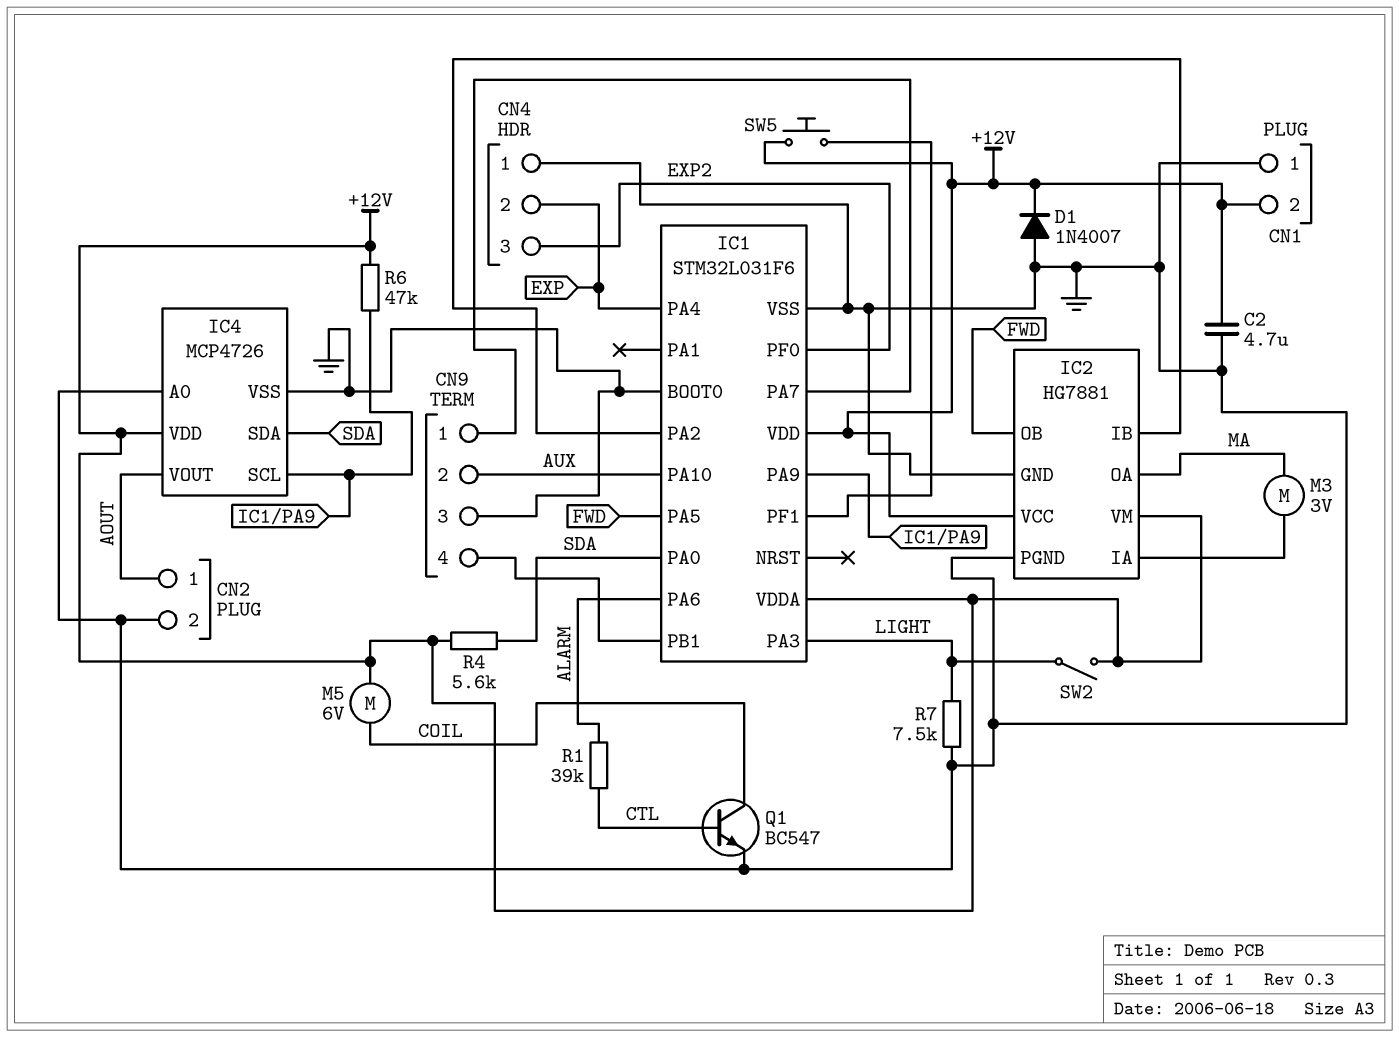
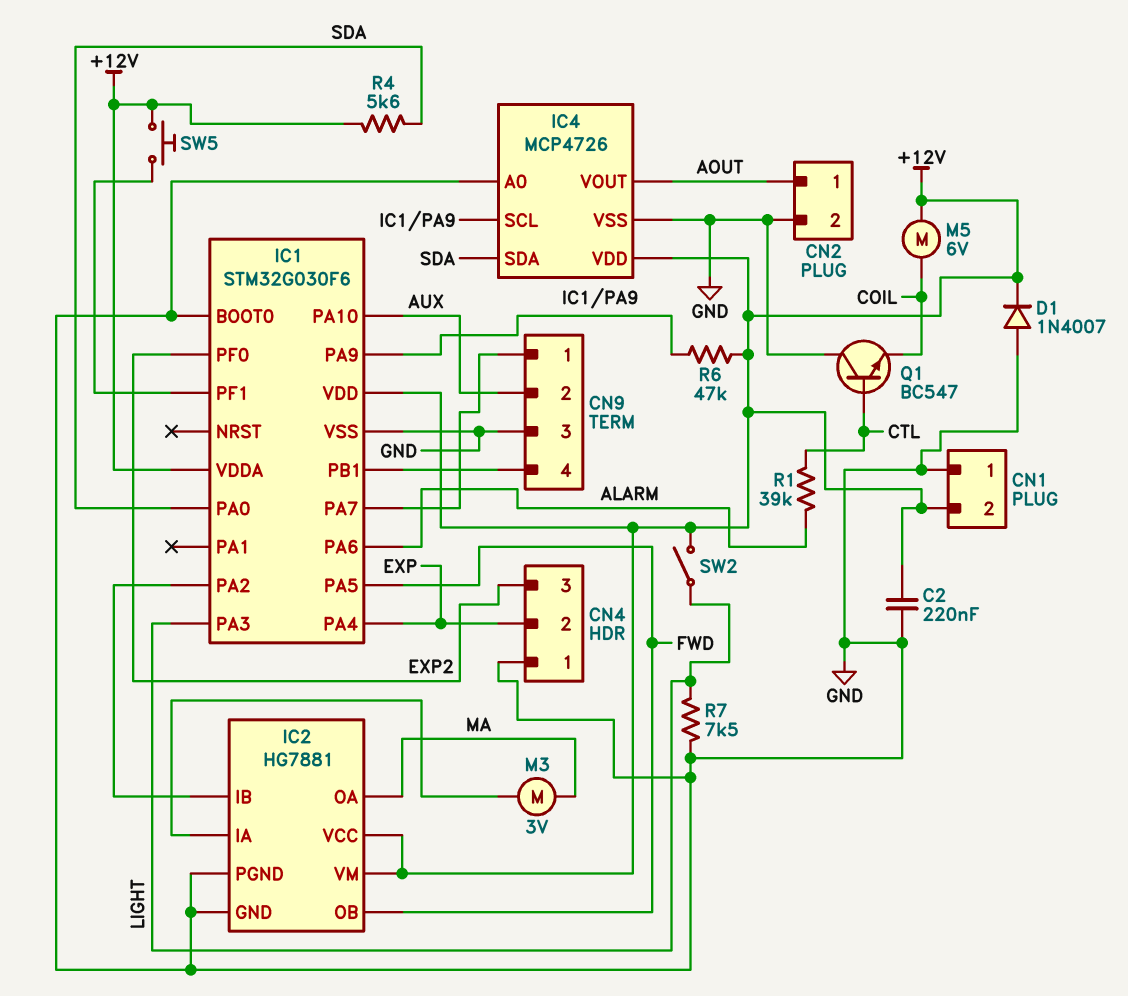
C2: 4.7uF (+12V, GND) -> 220nF (+12V, GND)
IC1: STM32L031F6 -> STM32G030F6
Q1: NPN BC547 (B CTL, C COIL, E GND) -> NPN BC547 (B CTL, C GND, E COIL)

